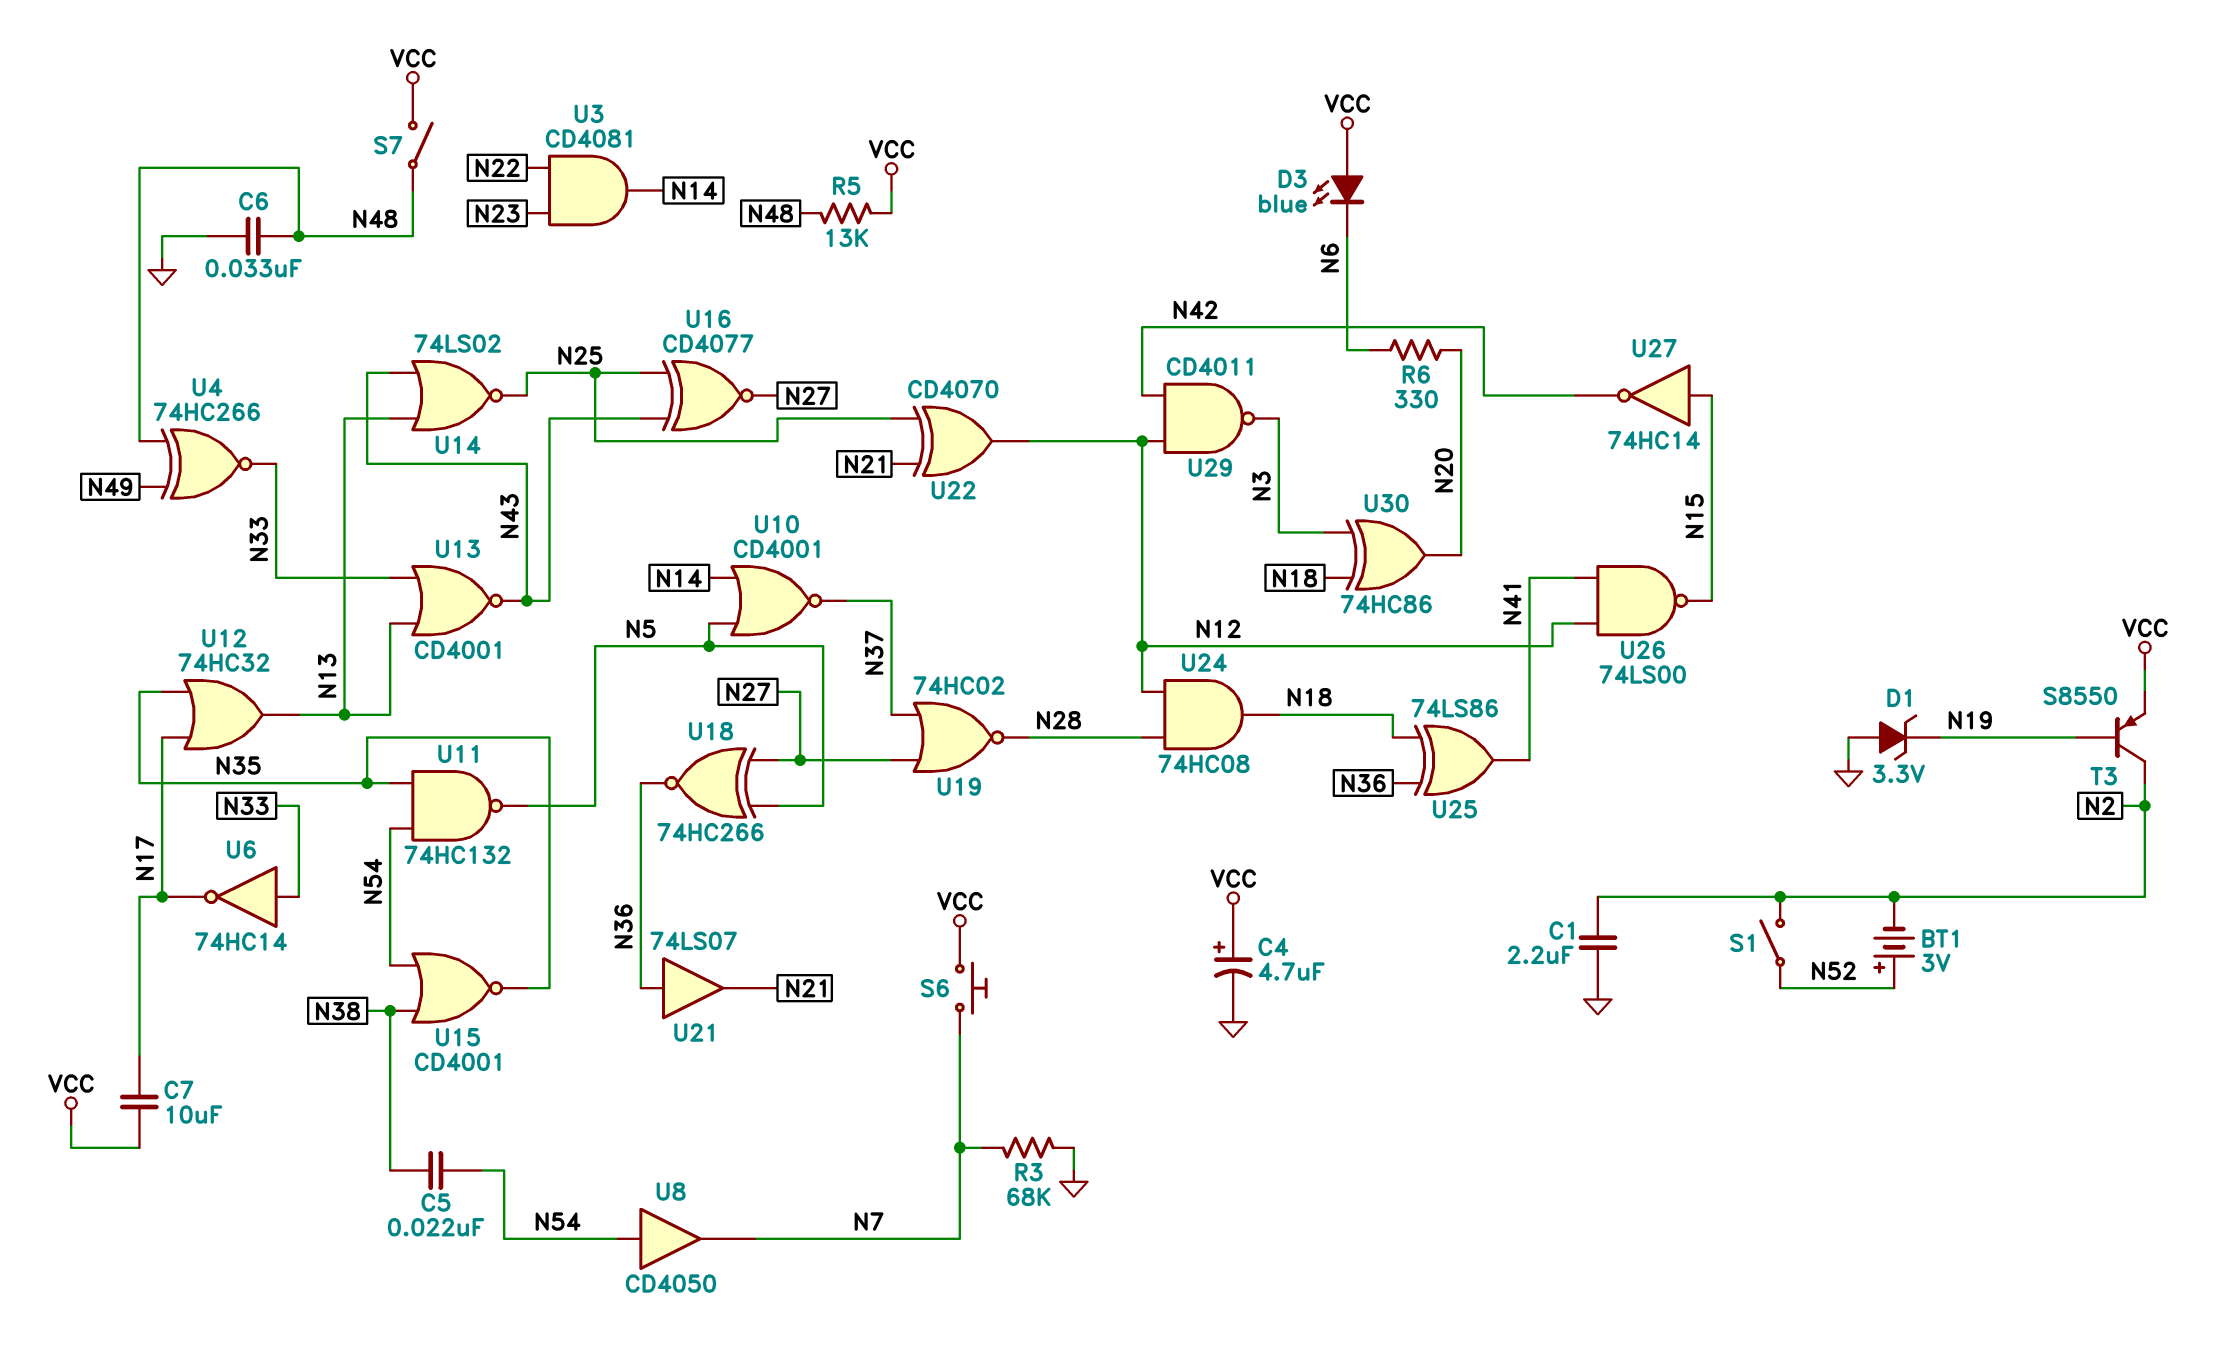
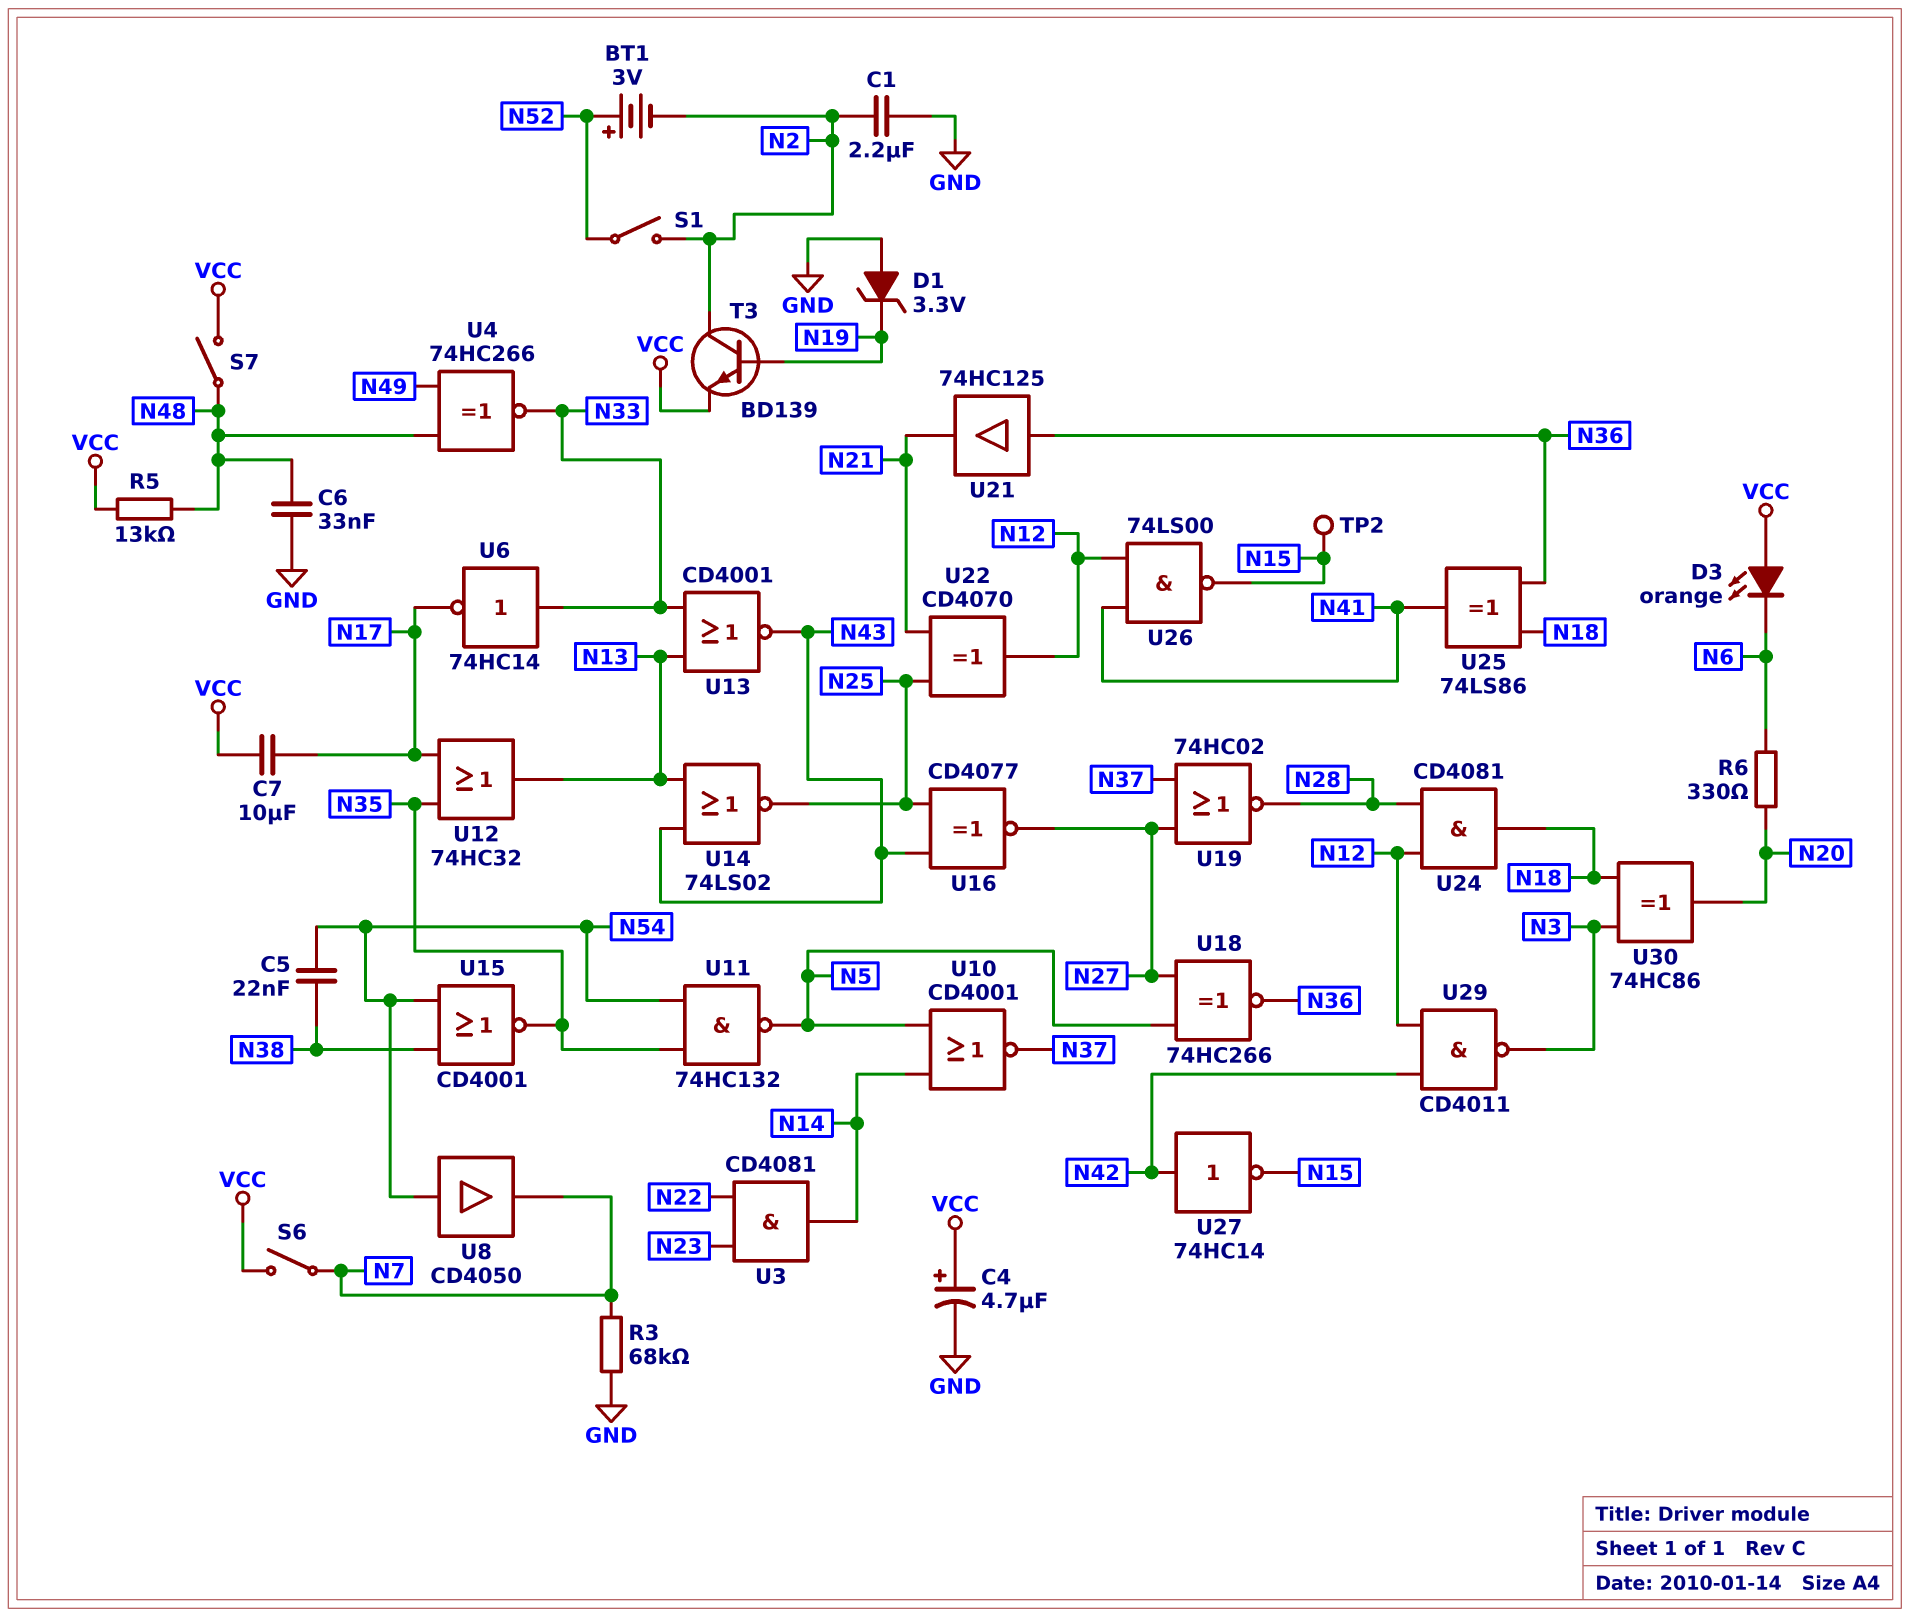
D3: LED blue (A VCC, K N6) -> LED orange (A VCC, K N6)
S6: button (N7, VCC) -> switch (N7, VCC)
T3: PNP S8550 (B N19, C N2, E VCC) -> NPN BD139 (B N19, C N2, E VCC)
TP2: none -> test point (N15)
U21: buffer 74LS07 (in N36, out N21) -> buffer 74HC125 (in N36, out N21)
U24: AND 74HC08 (in N12, in N28, out N18) -> AND CD4081 (in N12, in N28, out N18)
U27: NOT 74HC14 (in N15, out N42) -> NOT 74HC14 (in N42, out N15)

